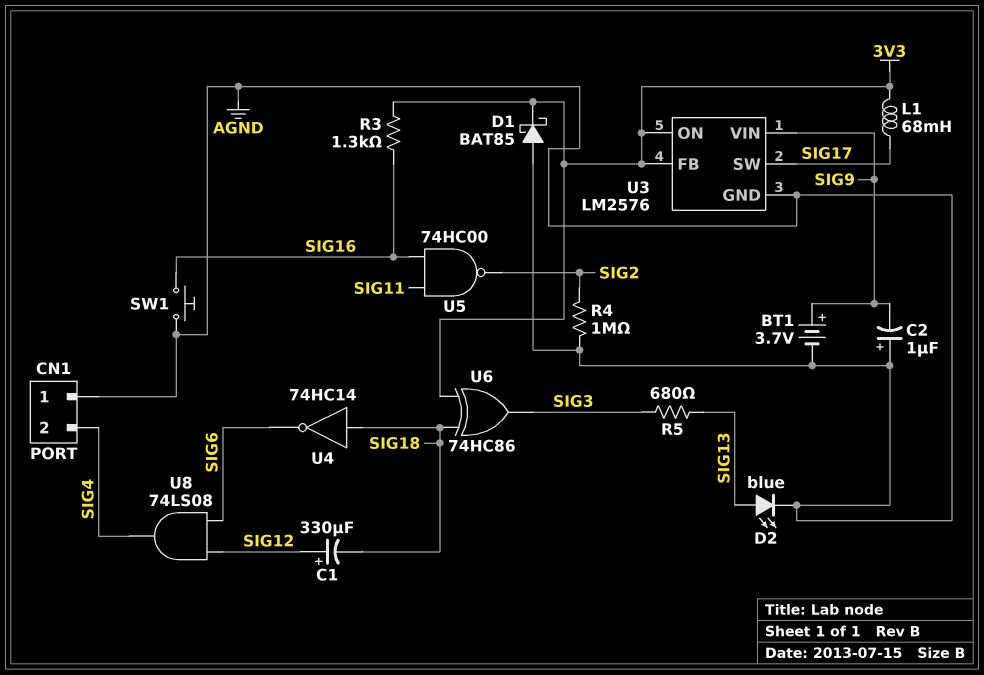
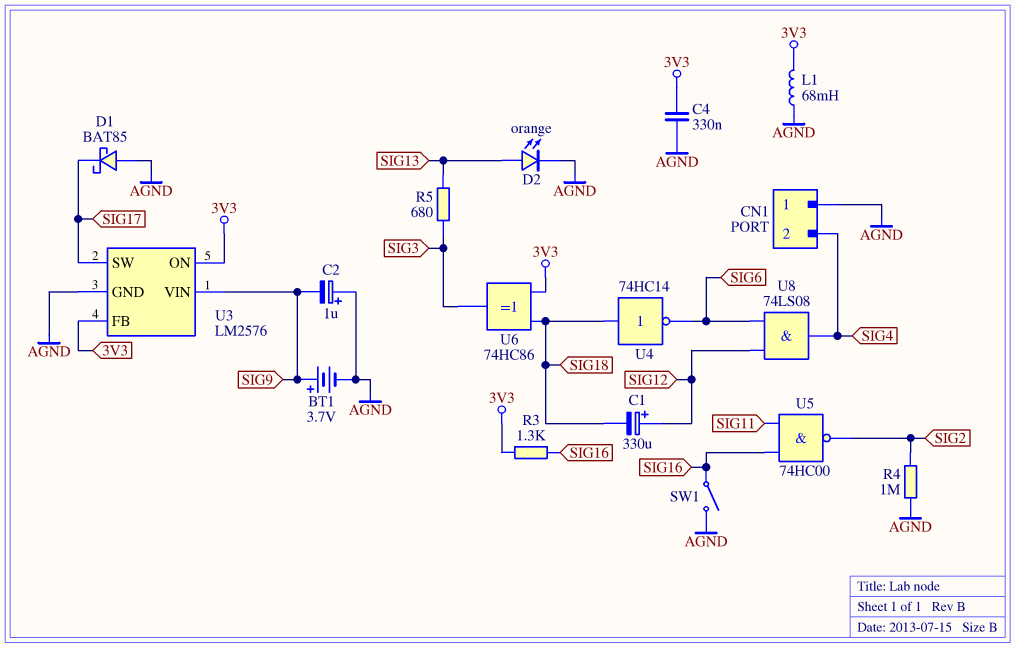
C4: none -> 330nF (3V3, AGND)
D1: schottky BAT85 (A AGND, K 3V3) -> schottky BAT85 (A AGND, K SIG17)
D2: LED blue (A SIG13, K AGND) -> LED orange (A SIG13, K AGND)
L1: 68mH (3V3, SIG17) -> 68mH (3V3, AGND)
SW1: button (AGND, SIG16) -> switch (AGND, SIG16)

